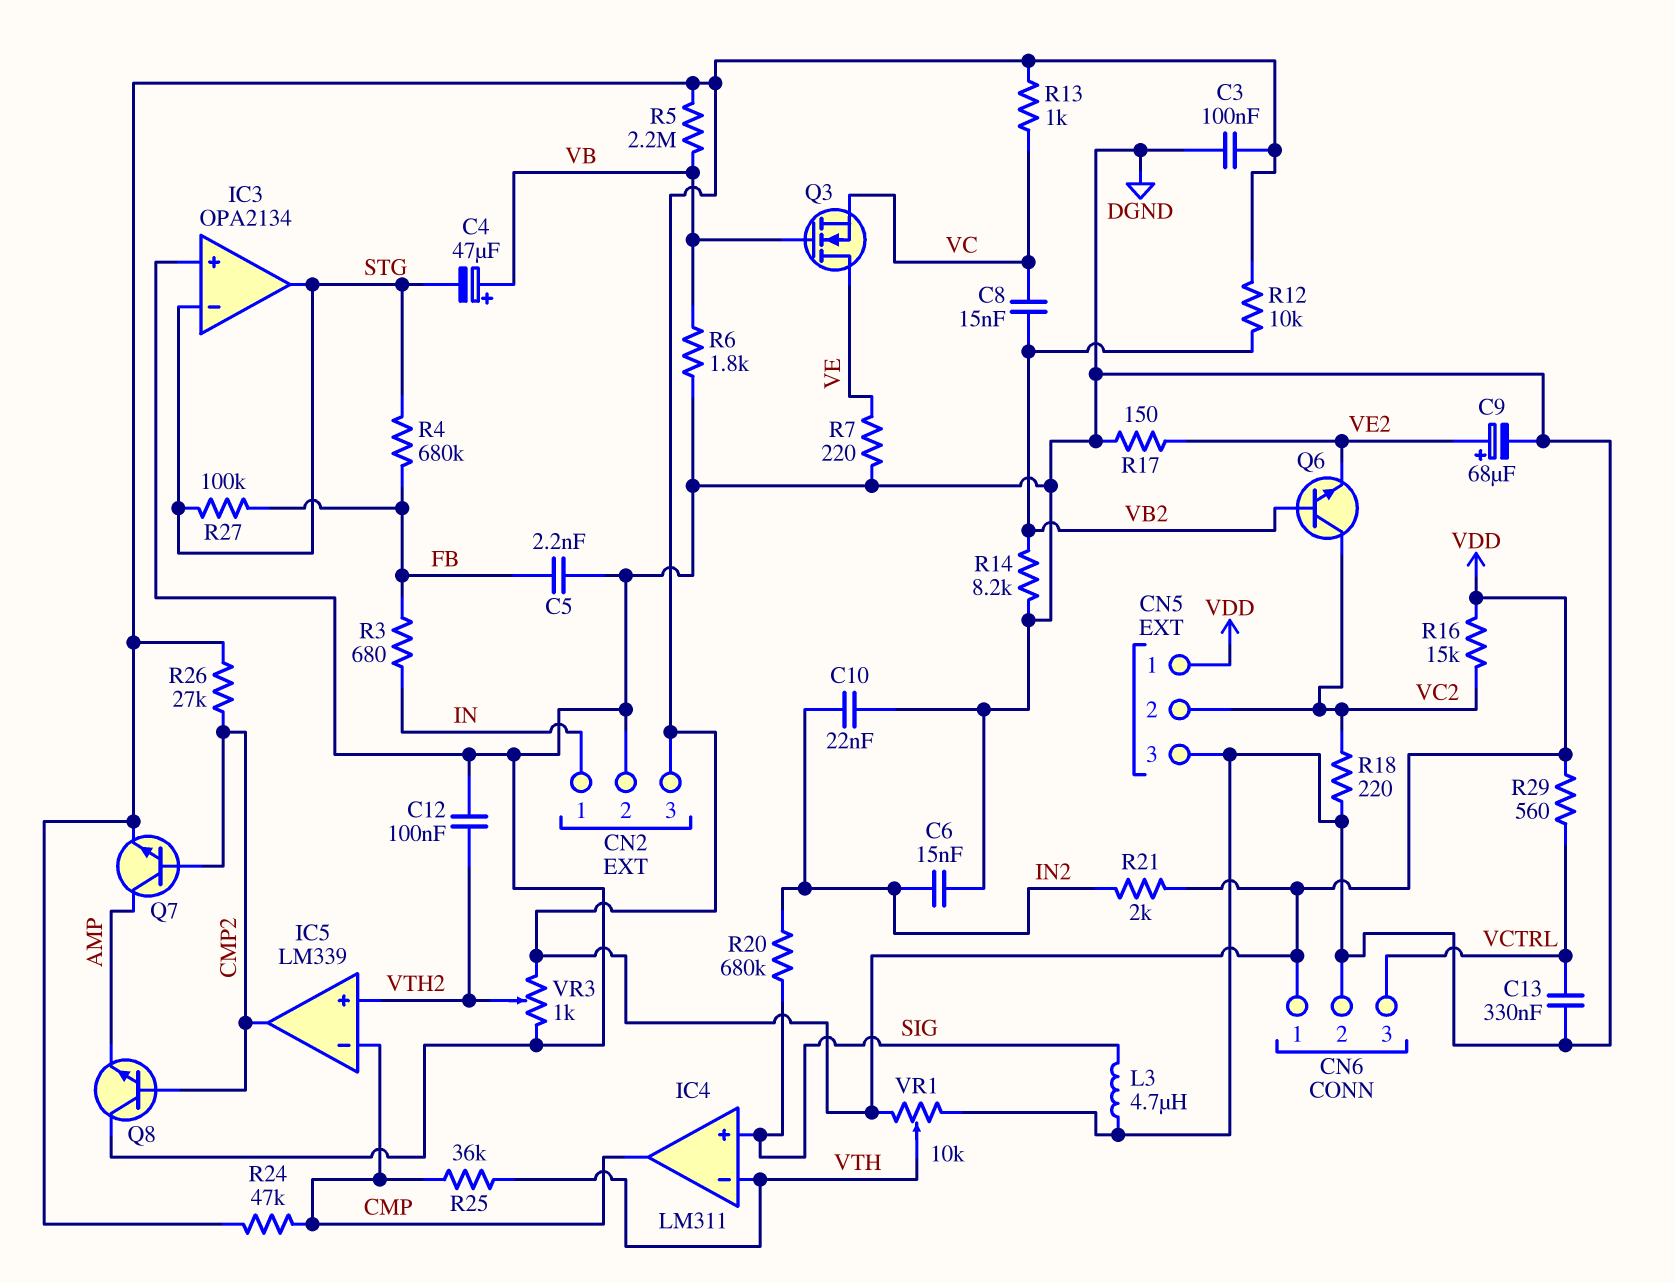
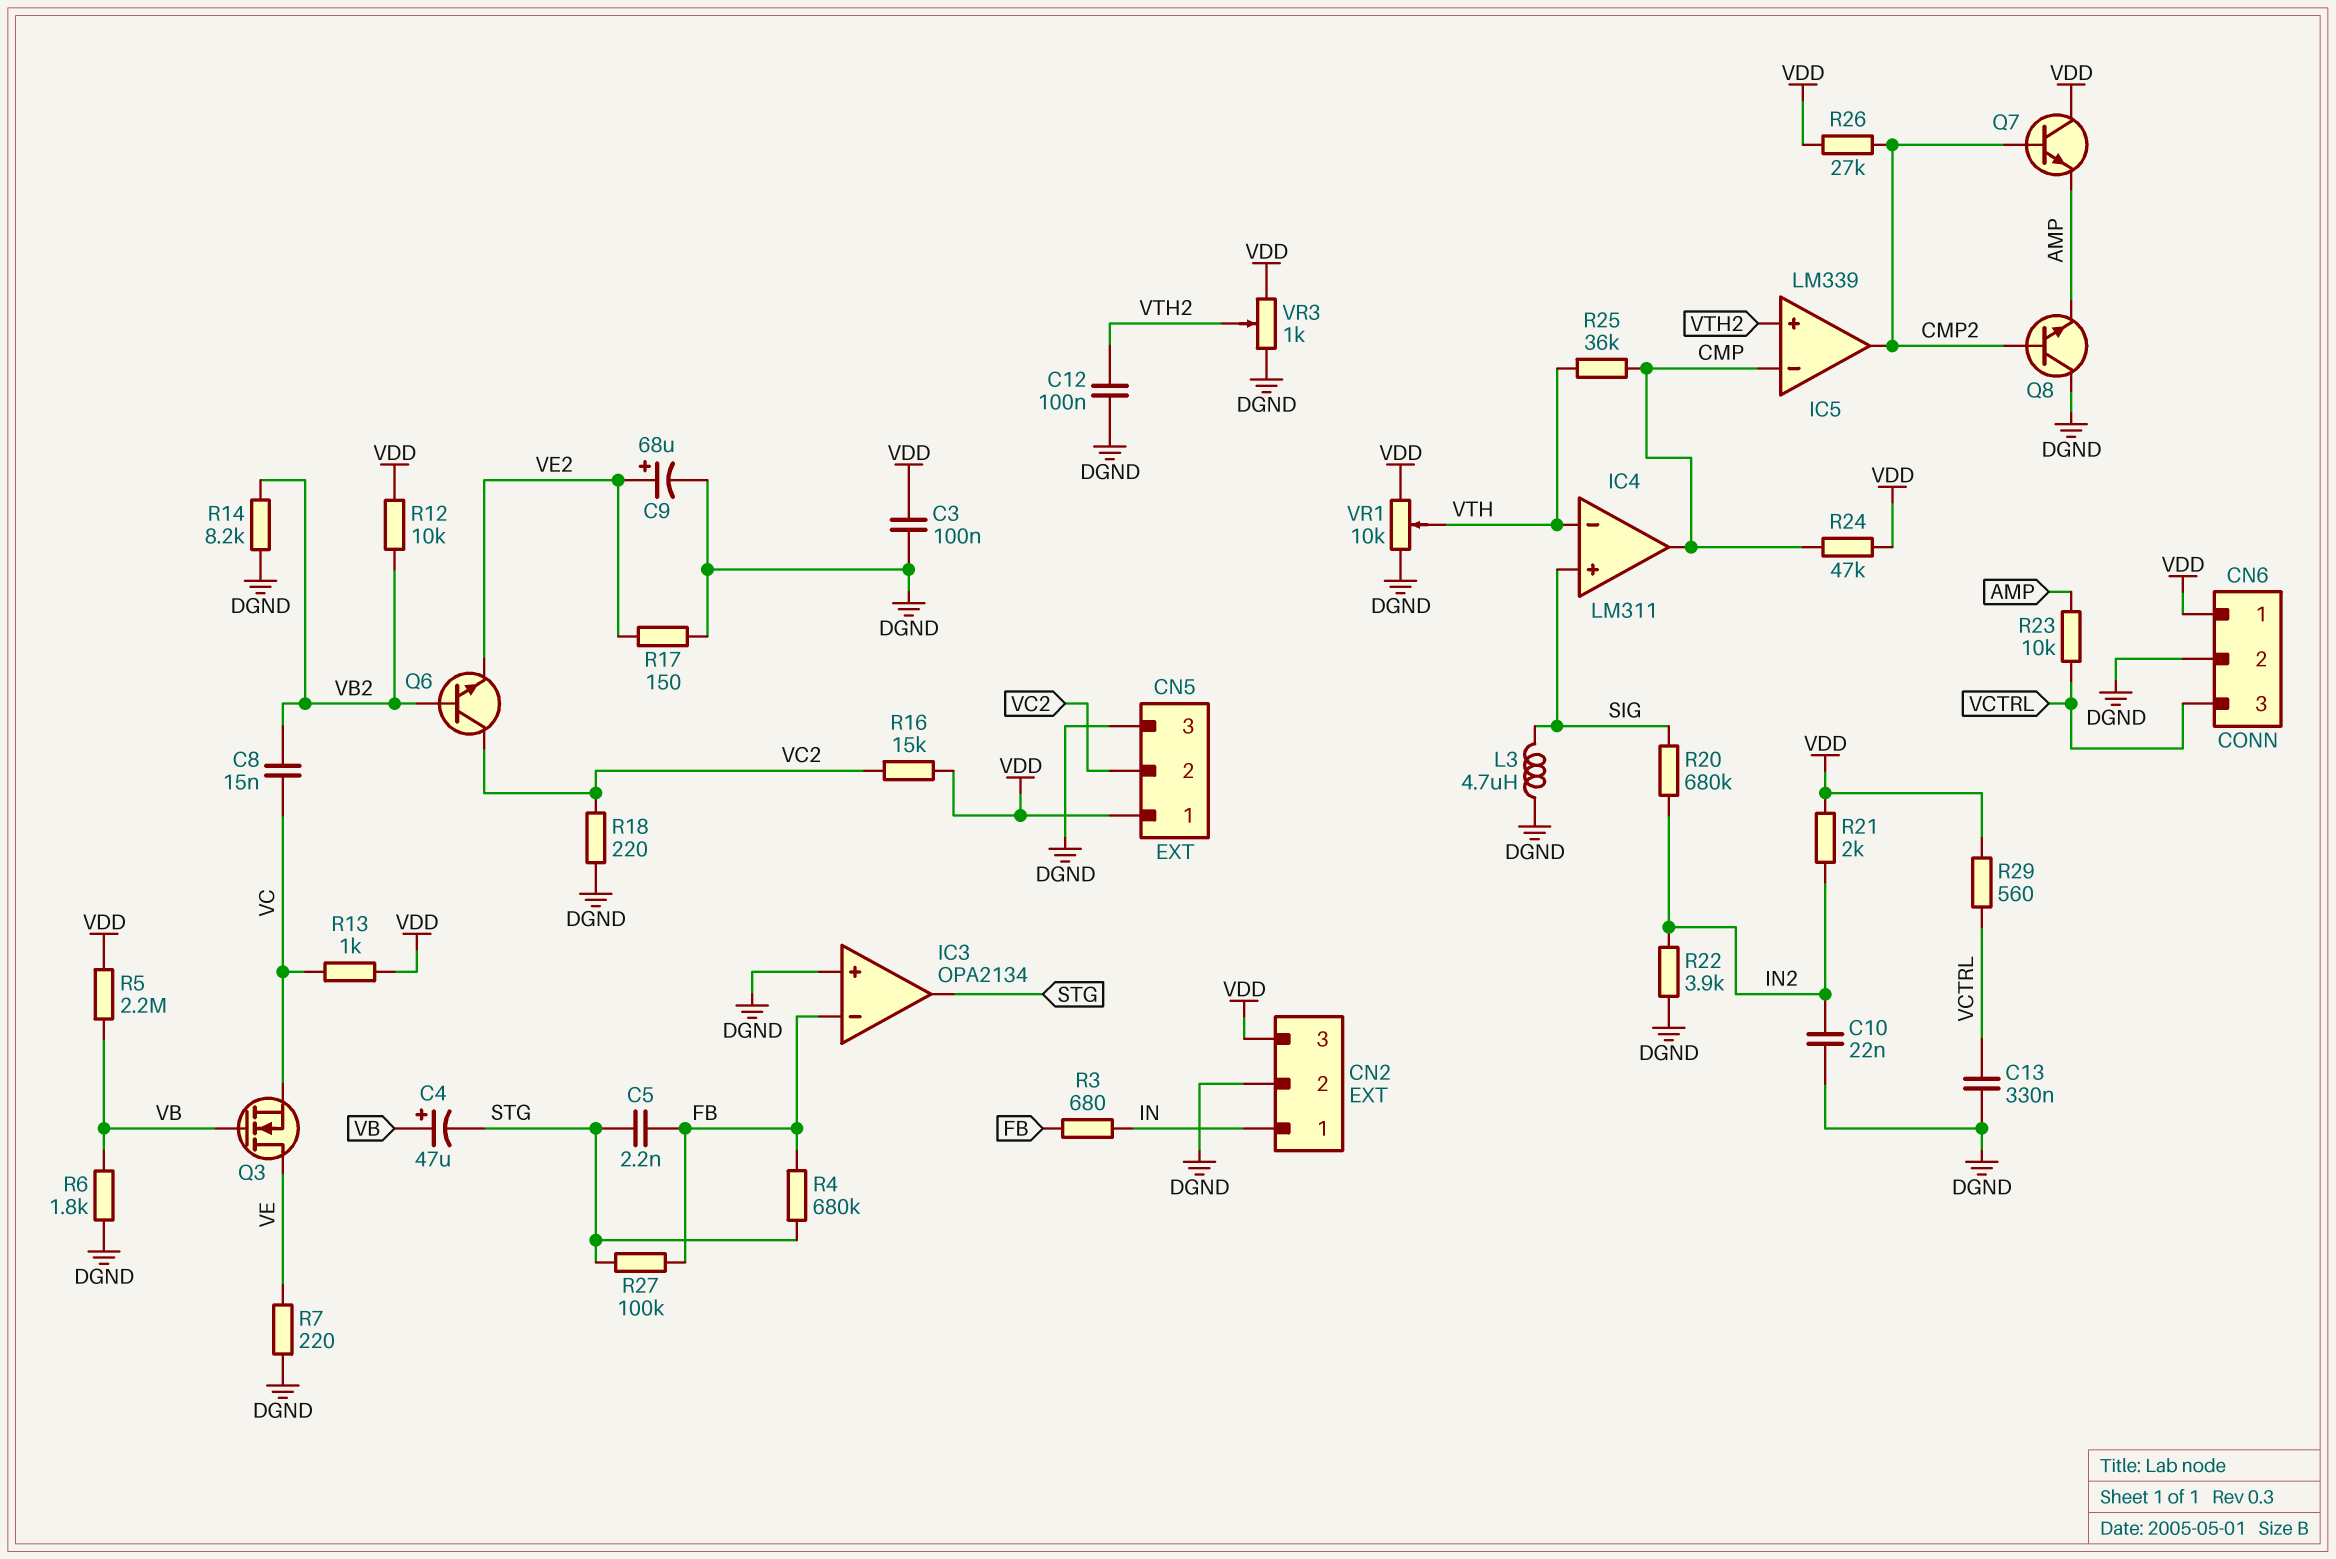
C5: 2.2nF (DGND, FB) -> 2.2nF (FB, STG)
C6: 15nF (DGND, IN2) -> none
IC3 pin in-: STG -> FB
Q7: NPN (B CMP2, C AMP, E VDD) -> NPN (B CMP2, C VDD, E AMP)
R22: none -> 3.9k (DGND, IN2)
R23: none -> 10k (AMP, VCTRL)

